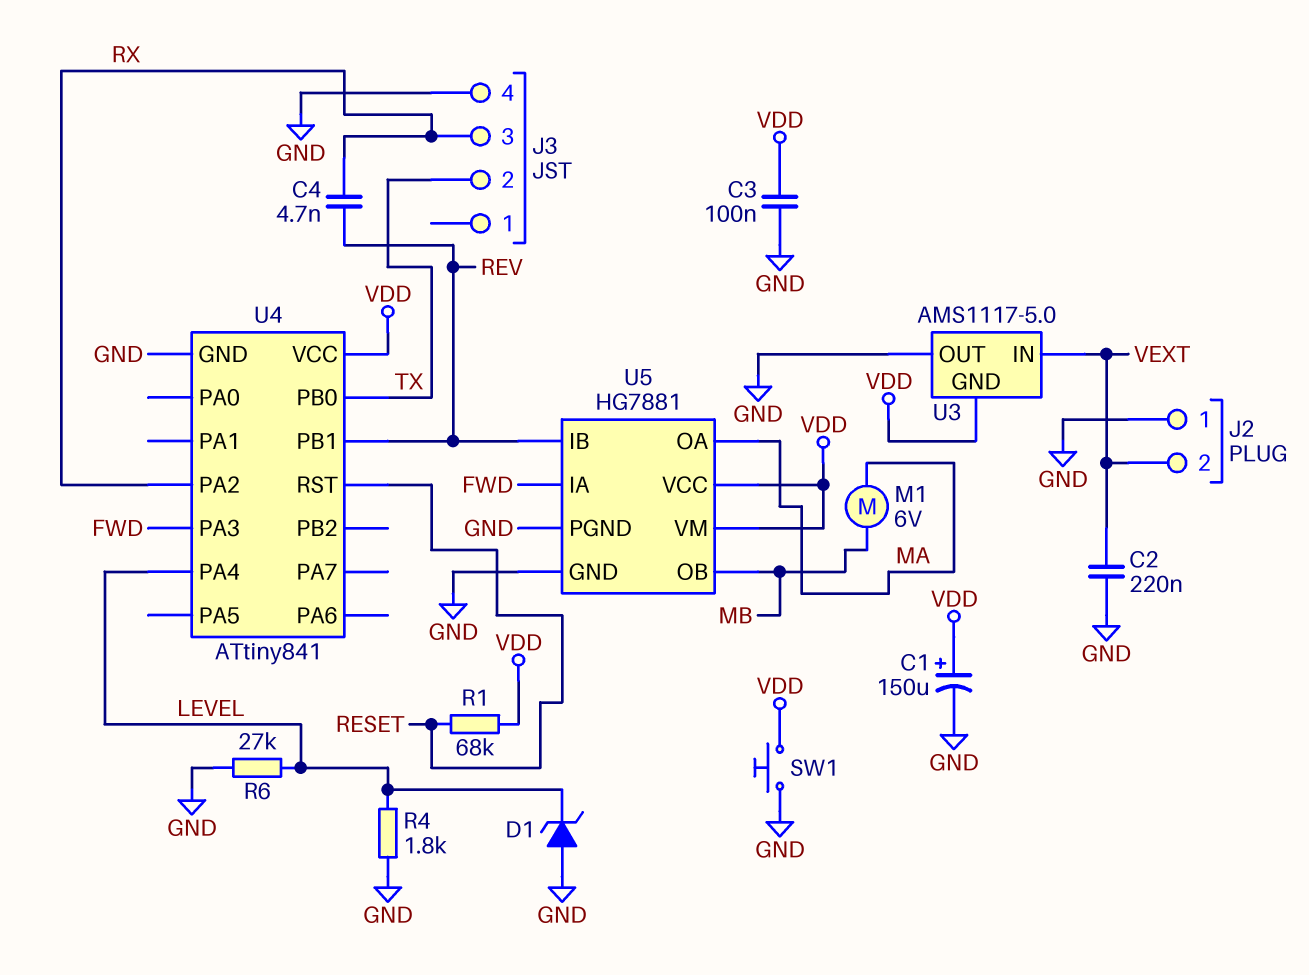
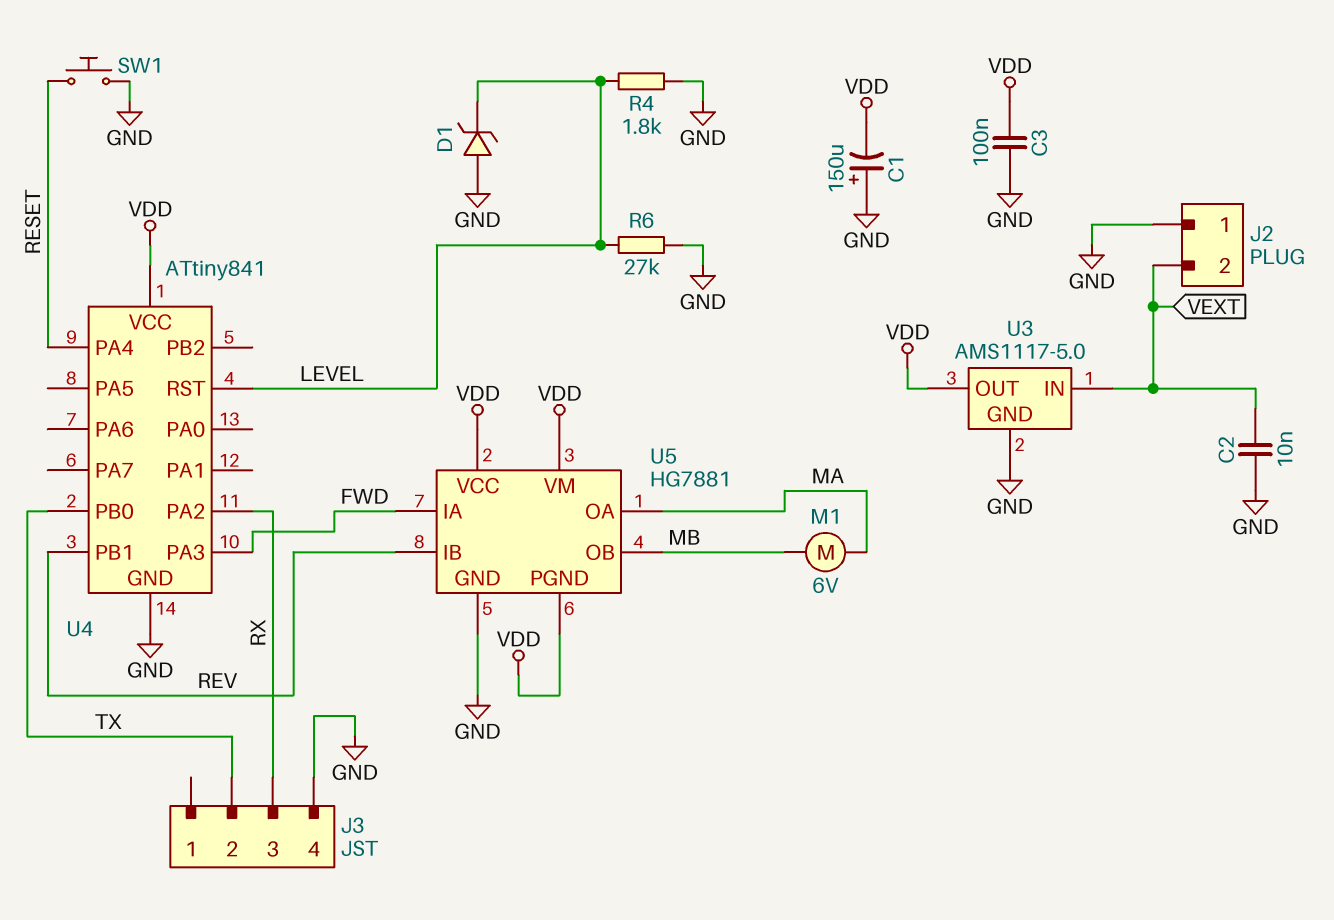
C1: 150uF (plus VDD, minus GND) -> 150uF (plus GND, minus VDD)
C2: 220nF (GND, VEXT) -> 10nF (GND, VEXT)
C4: 4.7nF (REV, RX) -> none
R1: 68k (RESET, VDD) -> none
SW1: button (GND, VDD) -> button (GND, RESET)
U3 pin GND: VDD -> GND
U3 pin OUT: GND -> VDD
U4 pin PA4: LEVEL -> RESET
U4 pin RST: RESET -> LEVEL
U5 pin PGND: GND -> VDD

